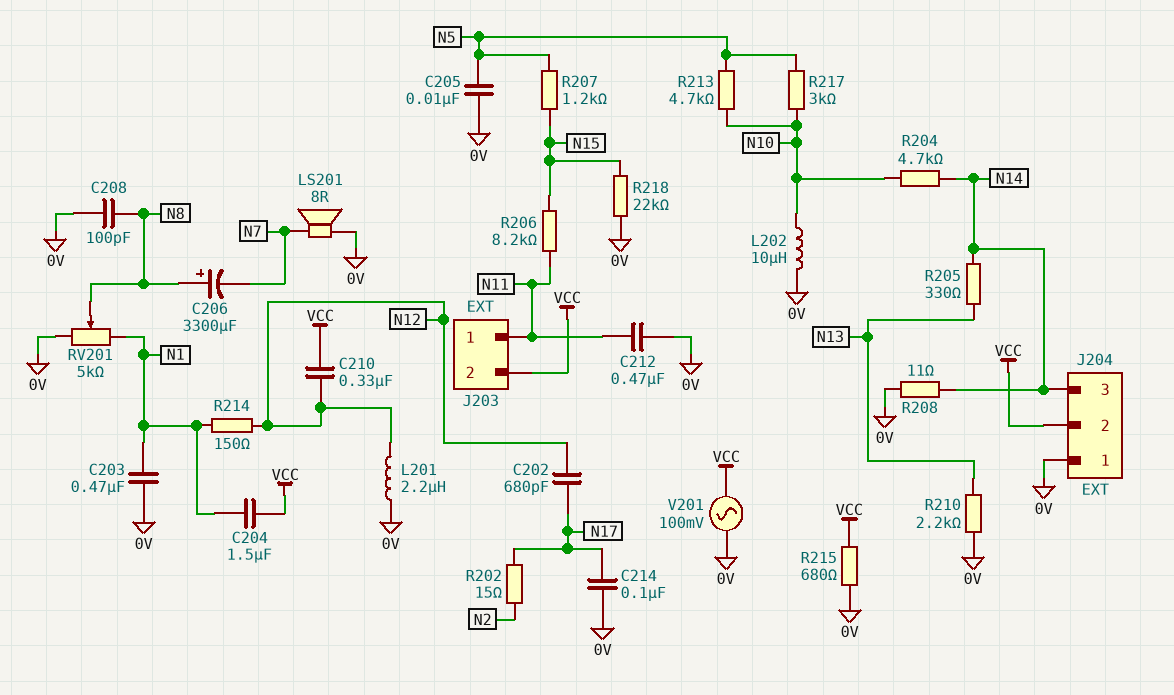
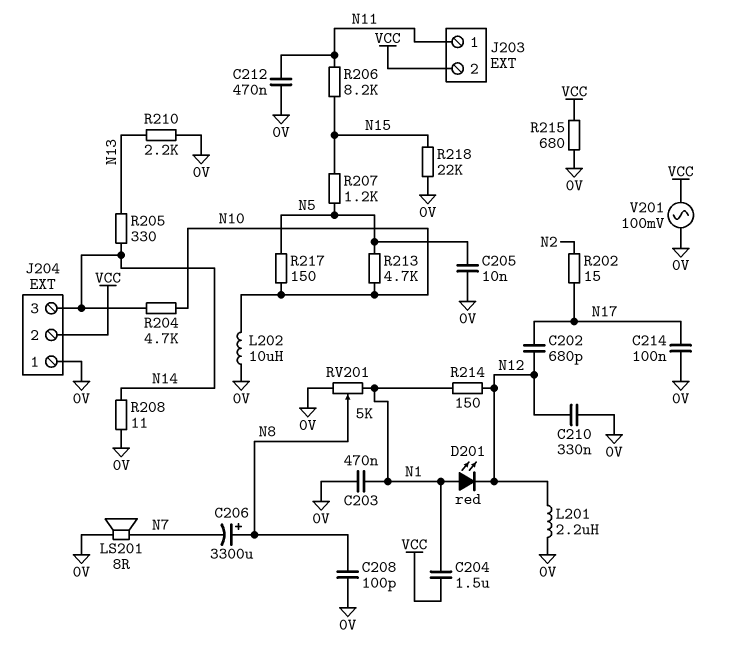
C210: 330nF (N12, VCC) -> 330nF (0V, N12)
D201: none -> LED red (A N1, K N12)
R217: 3k (N5, N10) -> 150 (N5, N10)

